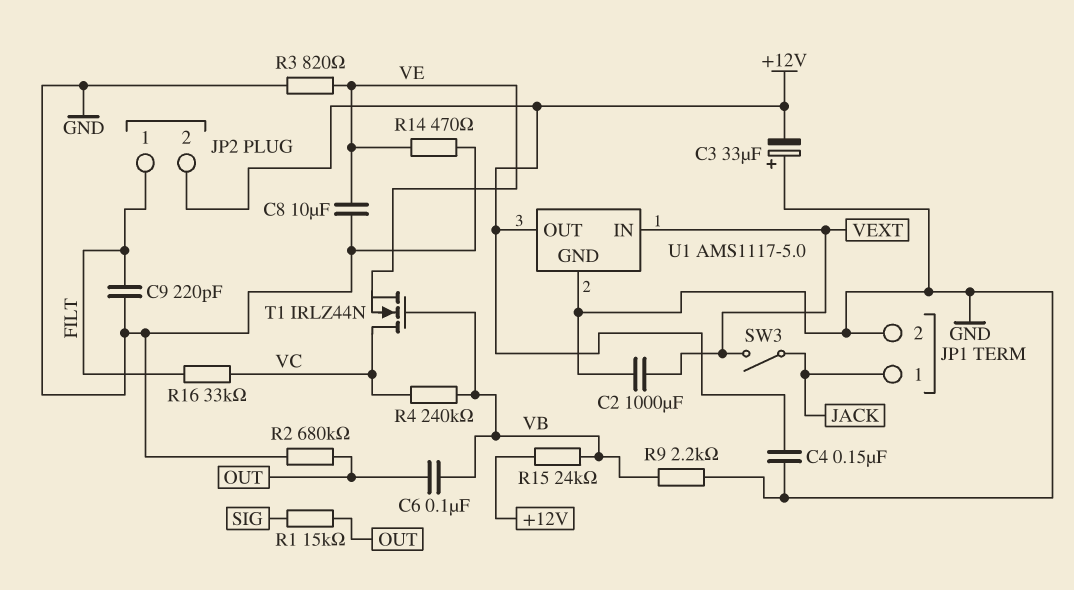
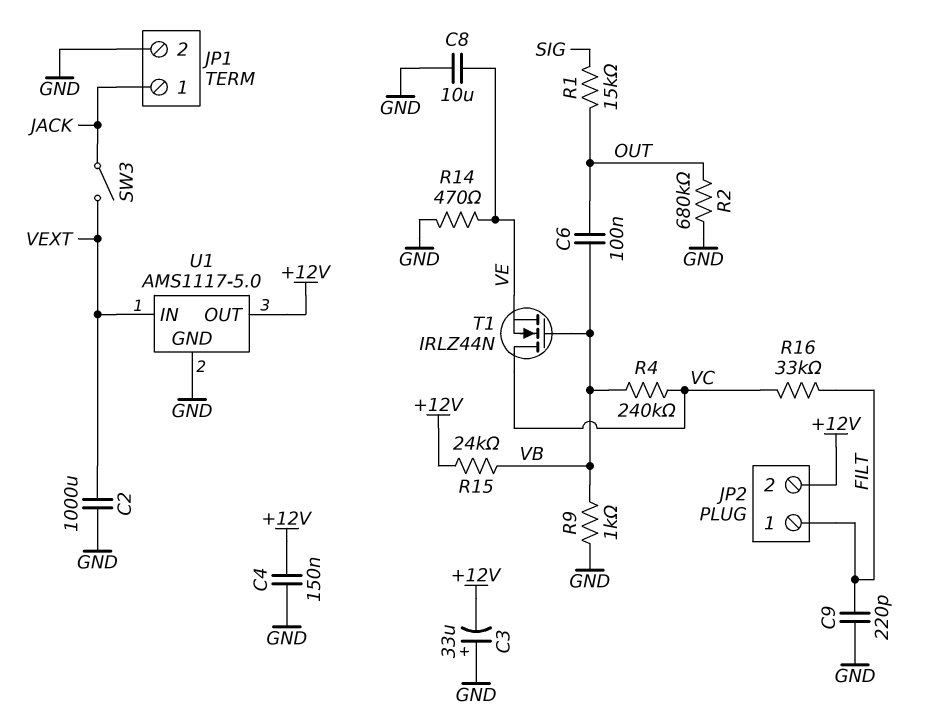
R3: 820 (GND, VE) -> none
R9: 2.2k (GND, VB) -> 1k (GND, VB)

